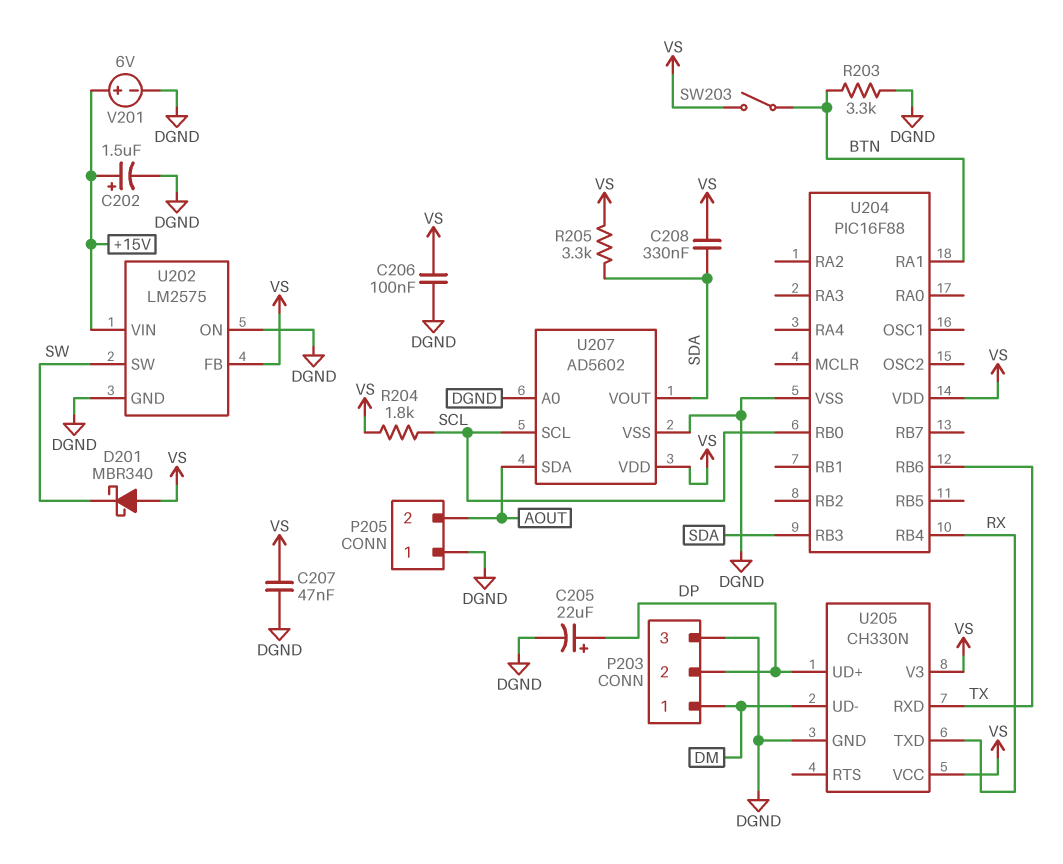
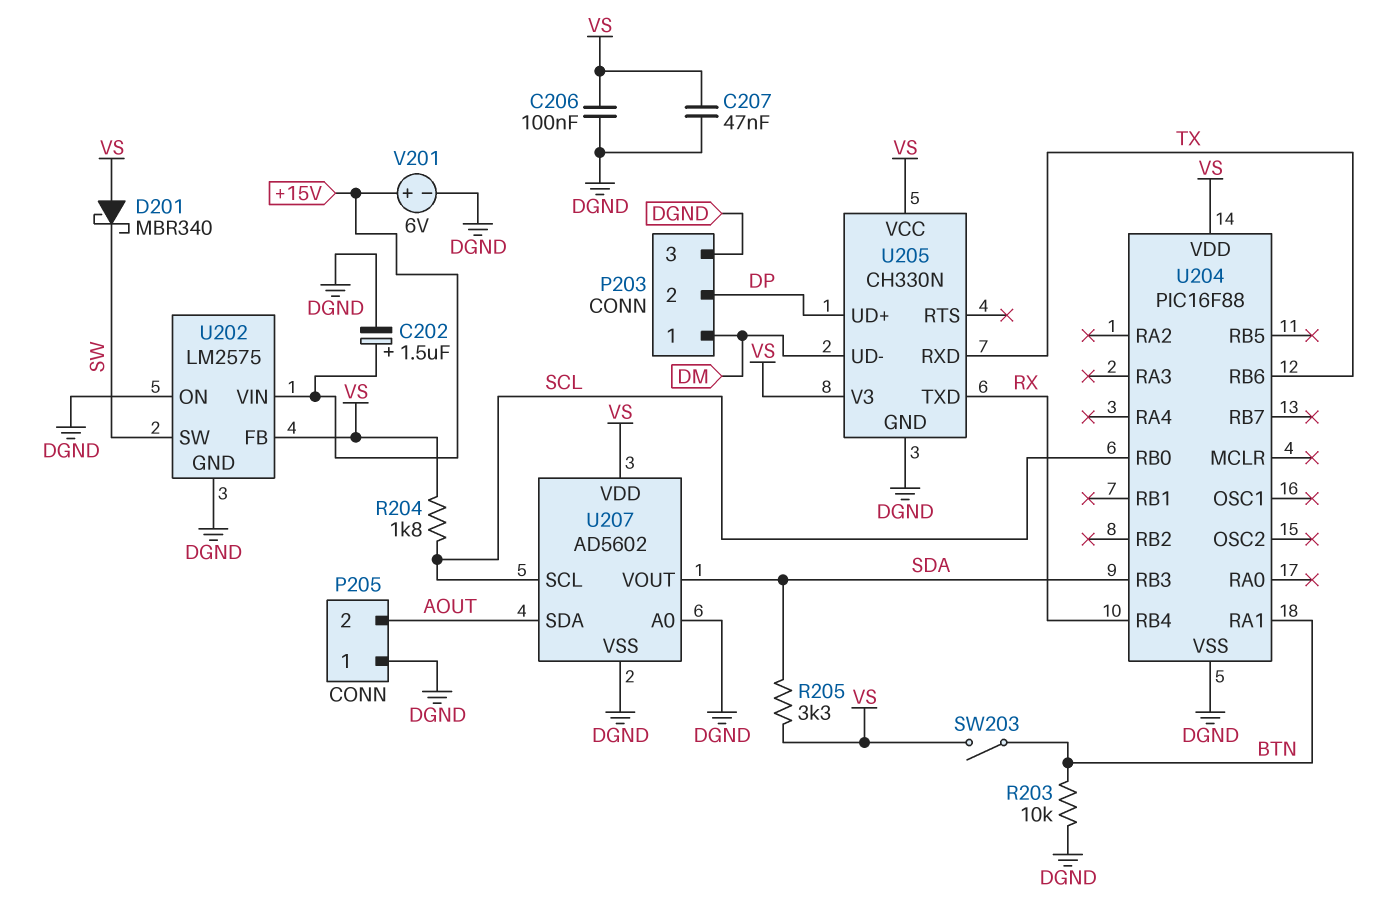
C205: 22uF (plus DP, minus DGND) -> none
C208: 330nF (SDA, VS) -> none
R203: 3.3k (BTN, DGND) -> 10k (BTN, DGND)

